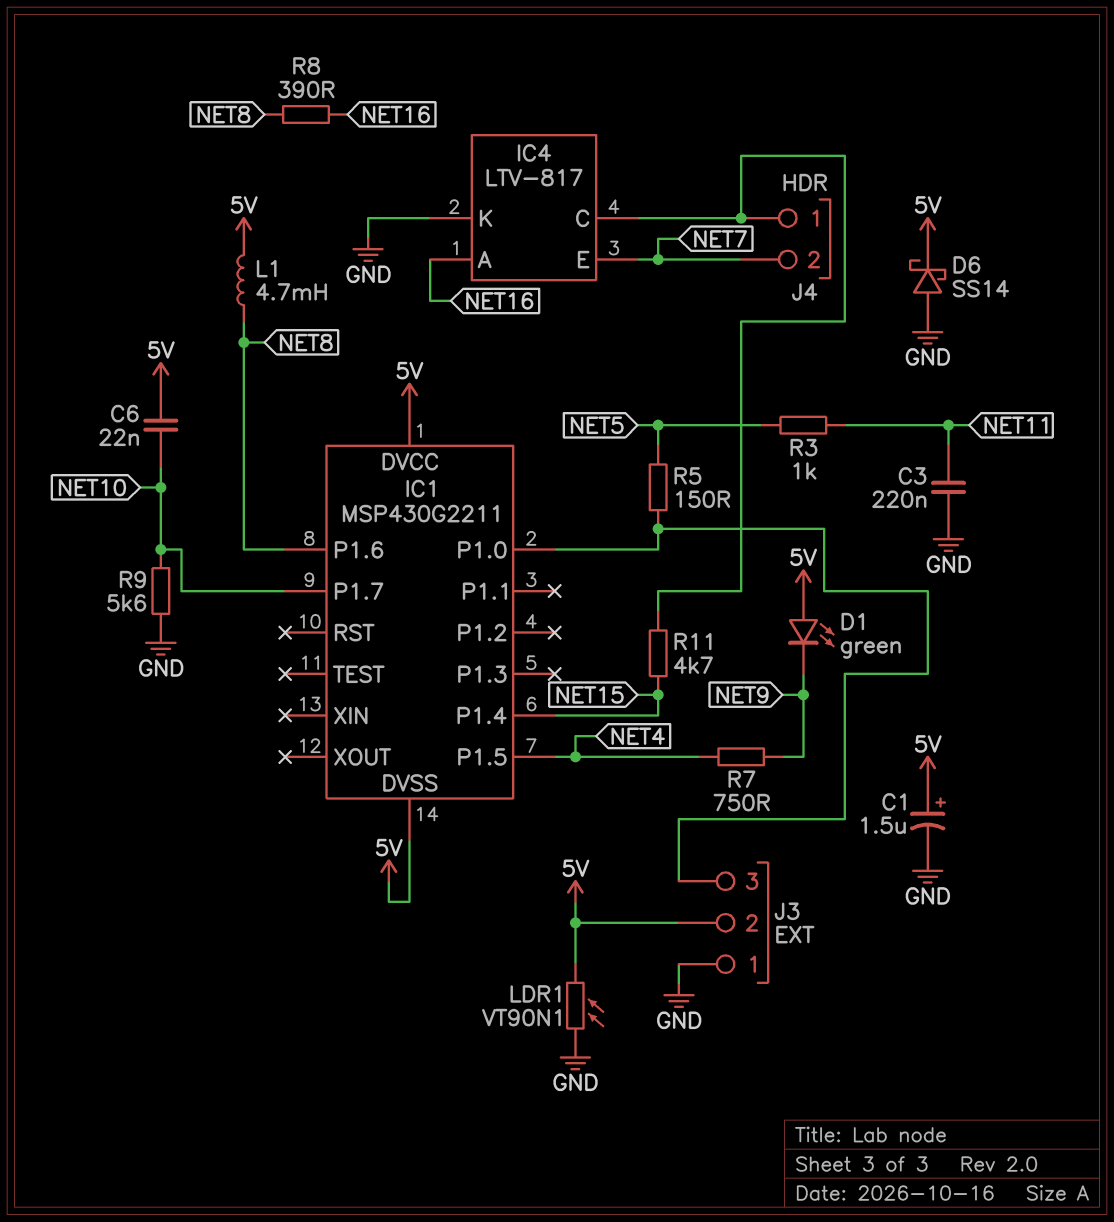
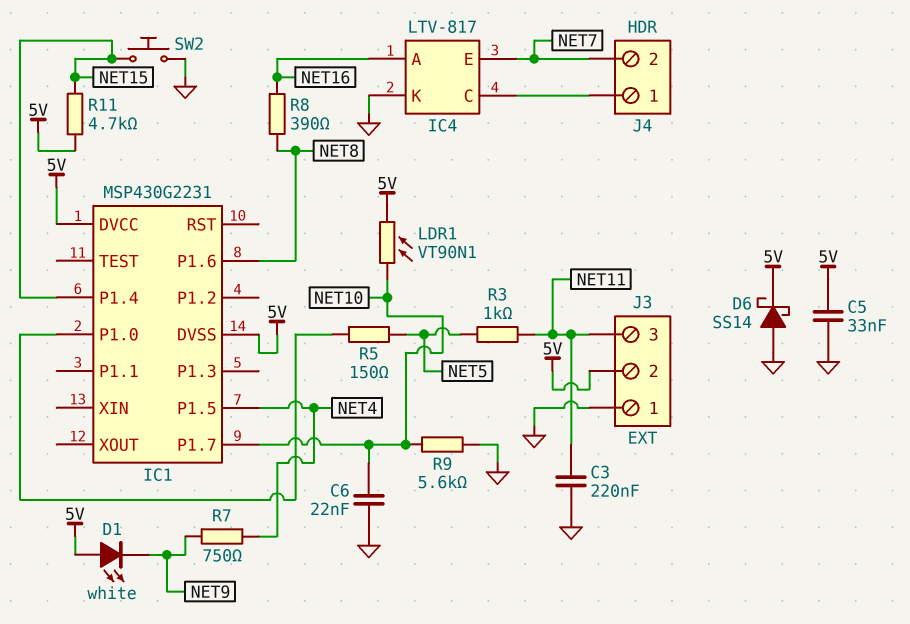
C1: 1.5uF (plus 5V, minus GND) -> none
C5: none -> 33nF (5V, GND)
C6: 22nF (5V, NET10) -> 22nF (GND, NET10)
D1: LED green (A 5V, K NET9) -> LED white (A 5V, K NET9)
IC1: MSP430G2211 -> MSP430G2231
J3 pin 3: IC1/P1.0 -> NET11
L1: 4.7mH (5V, NET8) -> none
LDR1: VT90N1 (5V, GND) -> VT90N1 (5V, NET10)
R11: 4.7k (IC4/C, NET15) -> 4.7k (5V, NET15)
SW2: none -> button (GND, NET15)

